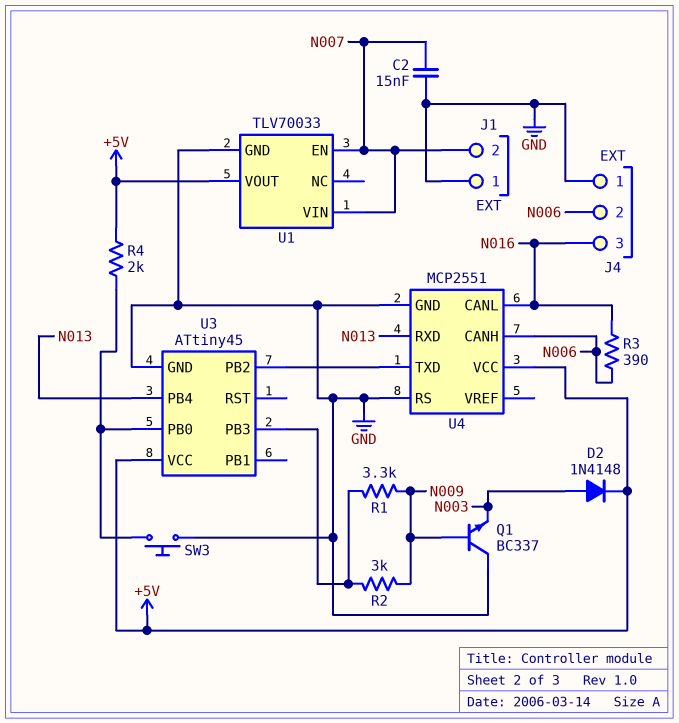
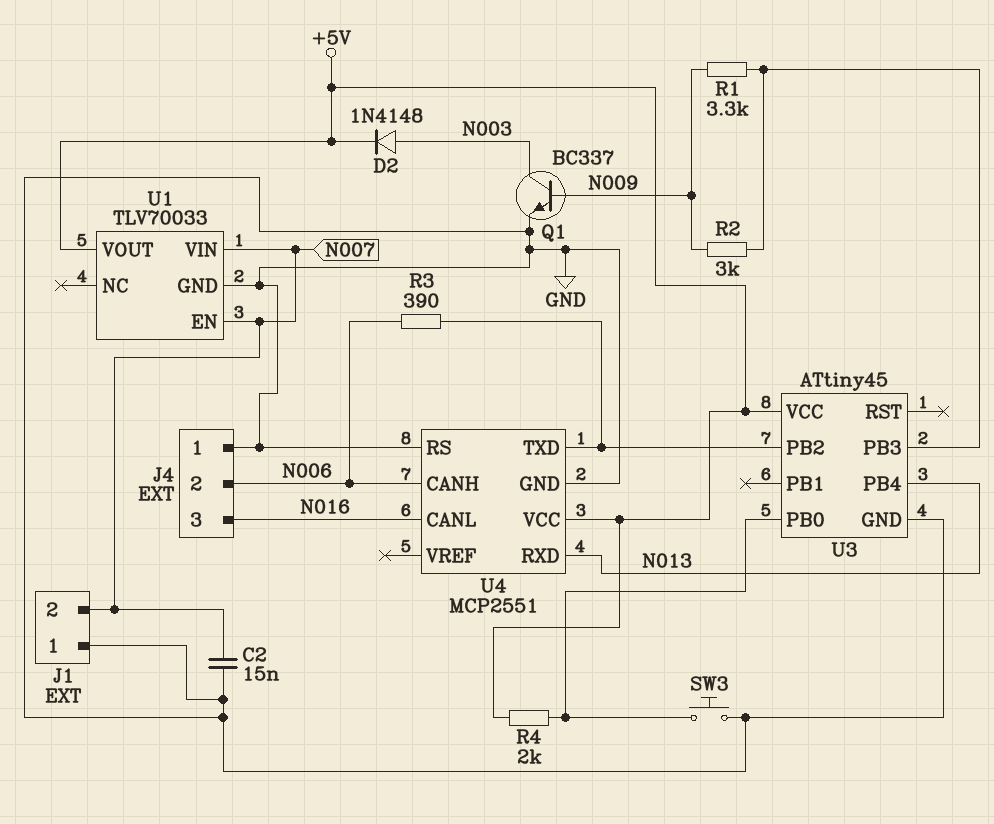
Q1: NPN BC337 (B N009, C GND, E N003) -> NPN BC337 (B N009, C N003, E GND)
R3: 390 (N006, N016) -> 390 (N006, U3/PB2)

